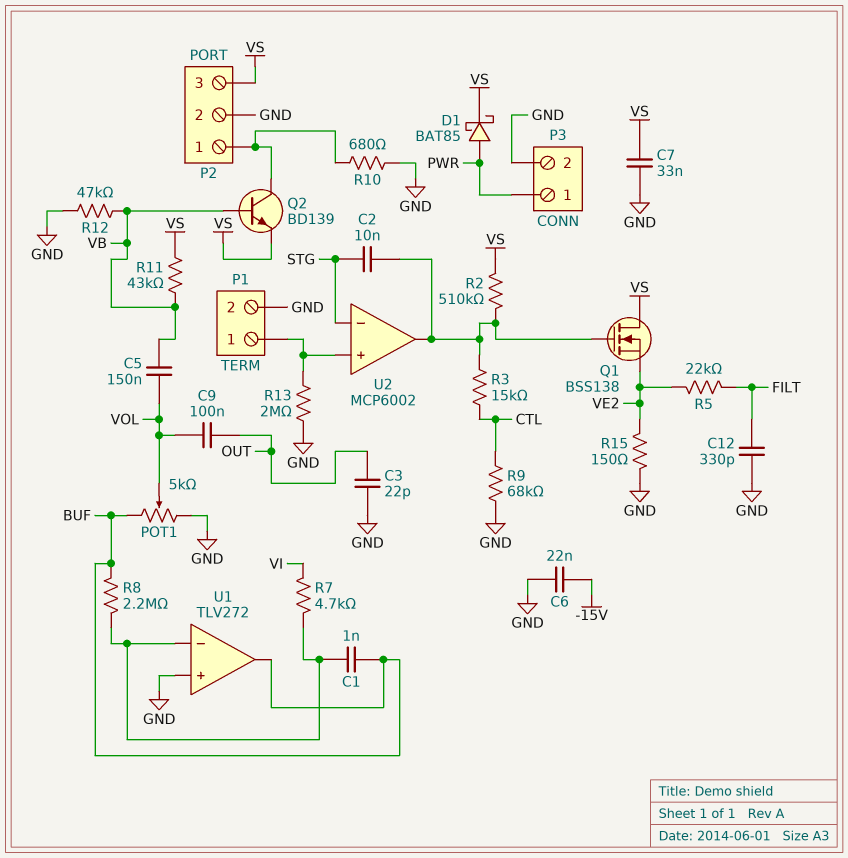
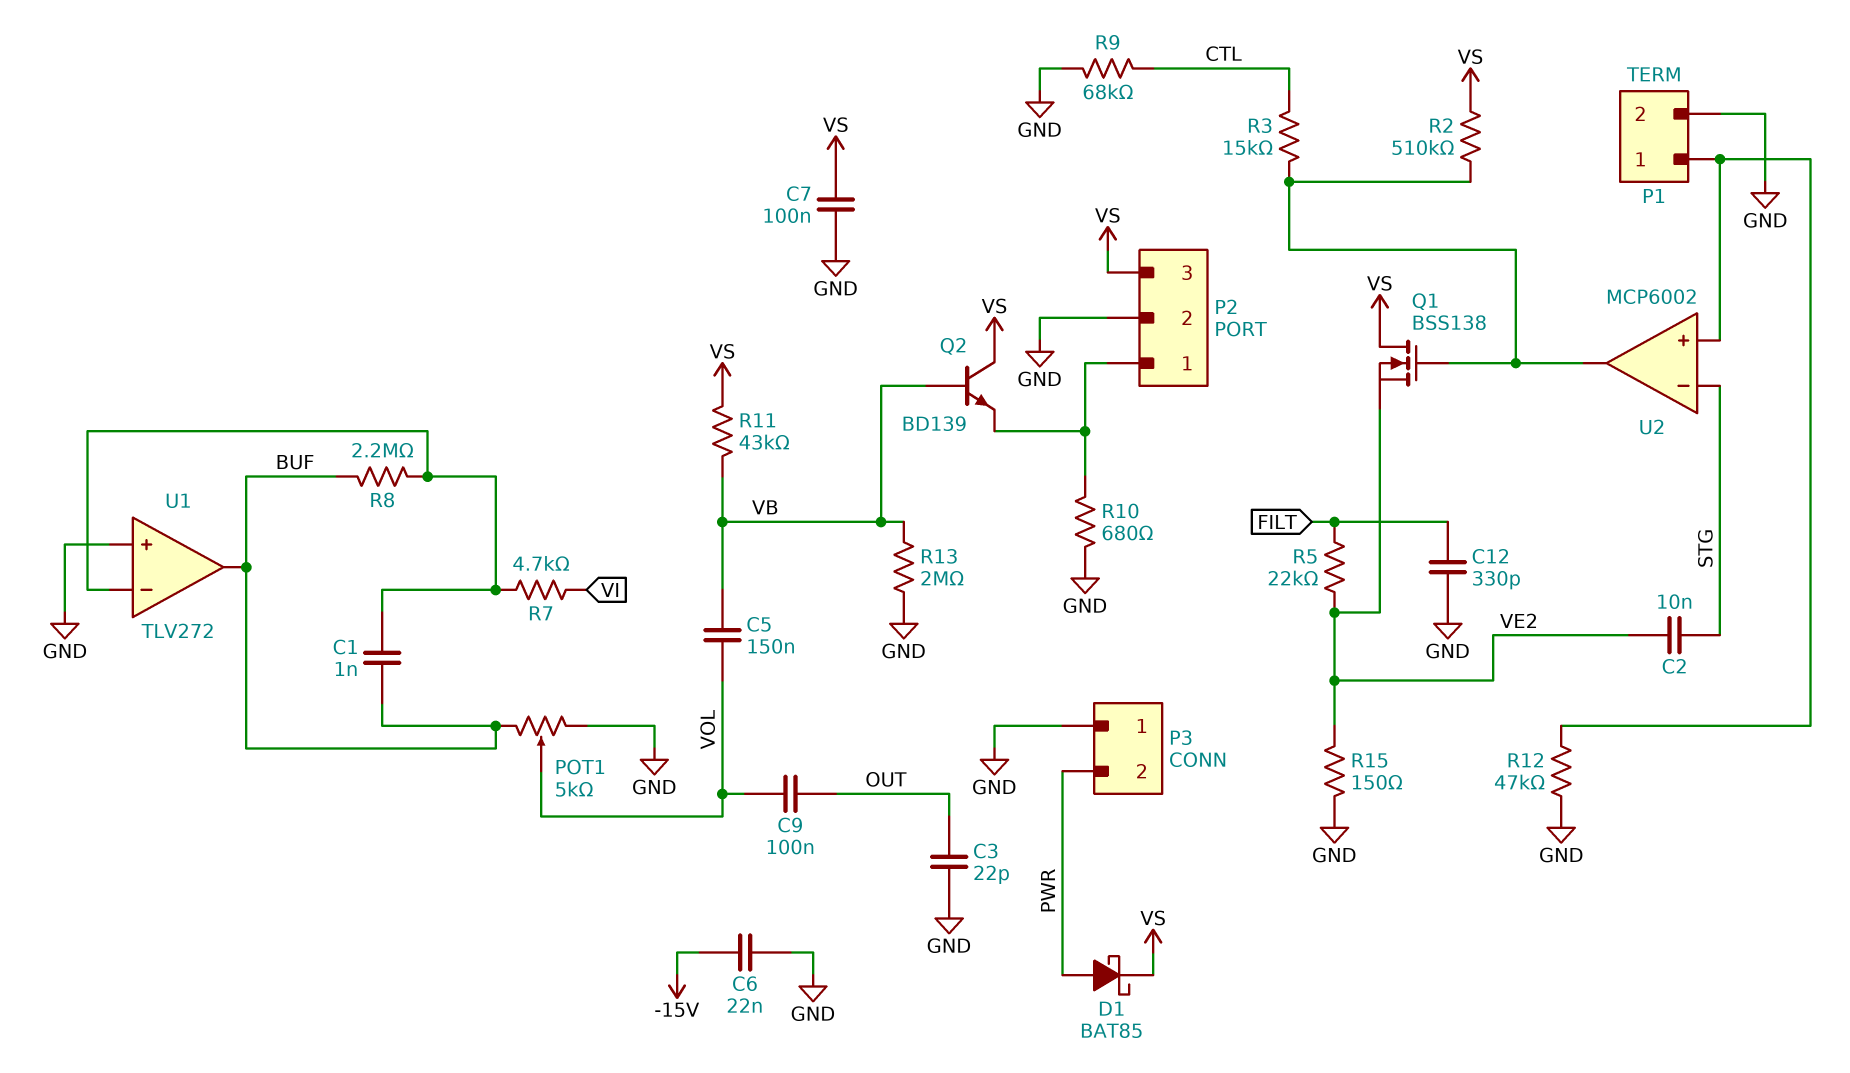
C2: 10nF (STG, U2/out) -> 10nF (STG, VE2)
C7: 33nF (GND, VS) -> 100nF (GND, VS)
P3 pin 1: PWR -> GND
P3 pin 2: GND -> PWR
Q2: NPN BD139 (B VB, C P2/1, E VS) -> NPN BD139 (B VB, C VS, E P2/1)
R12: 47k (GND, VB) -> 47k (GND, P1/1)
R13: 2M (GND, P1/1) -> 2M (GND, VB)

